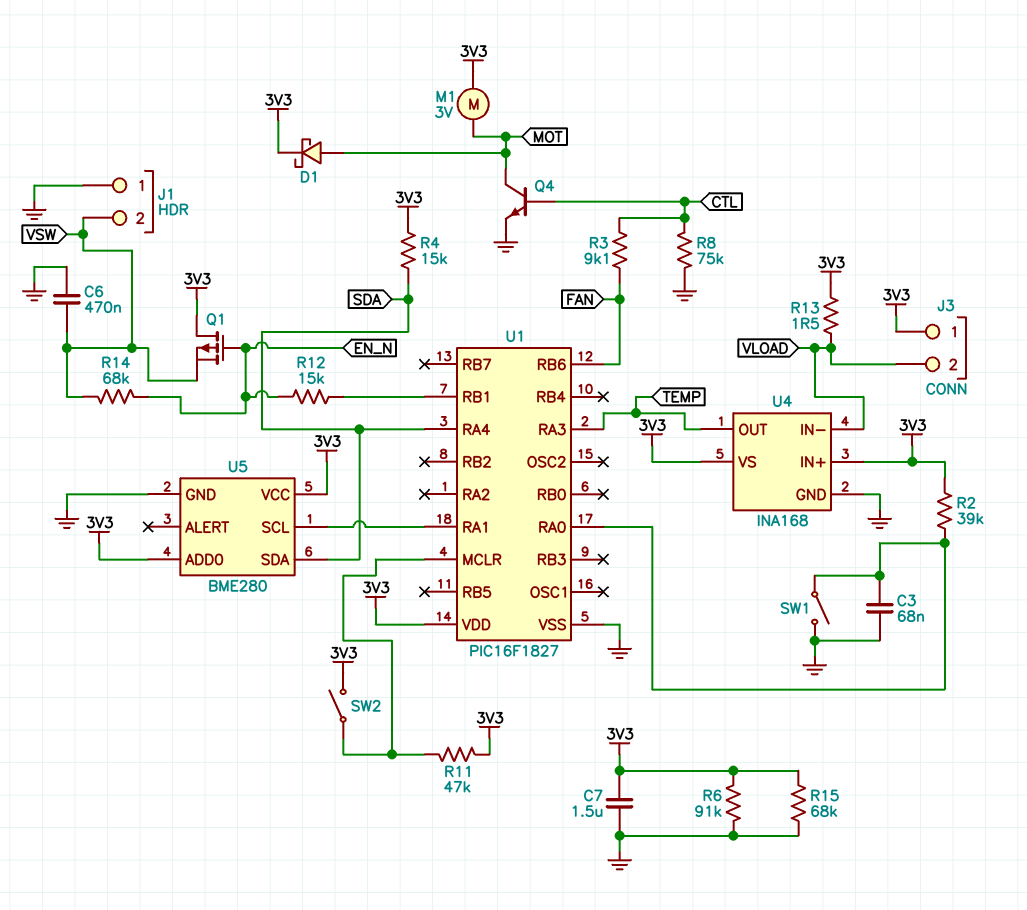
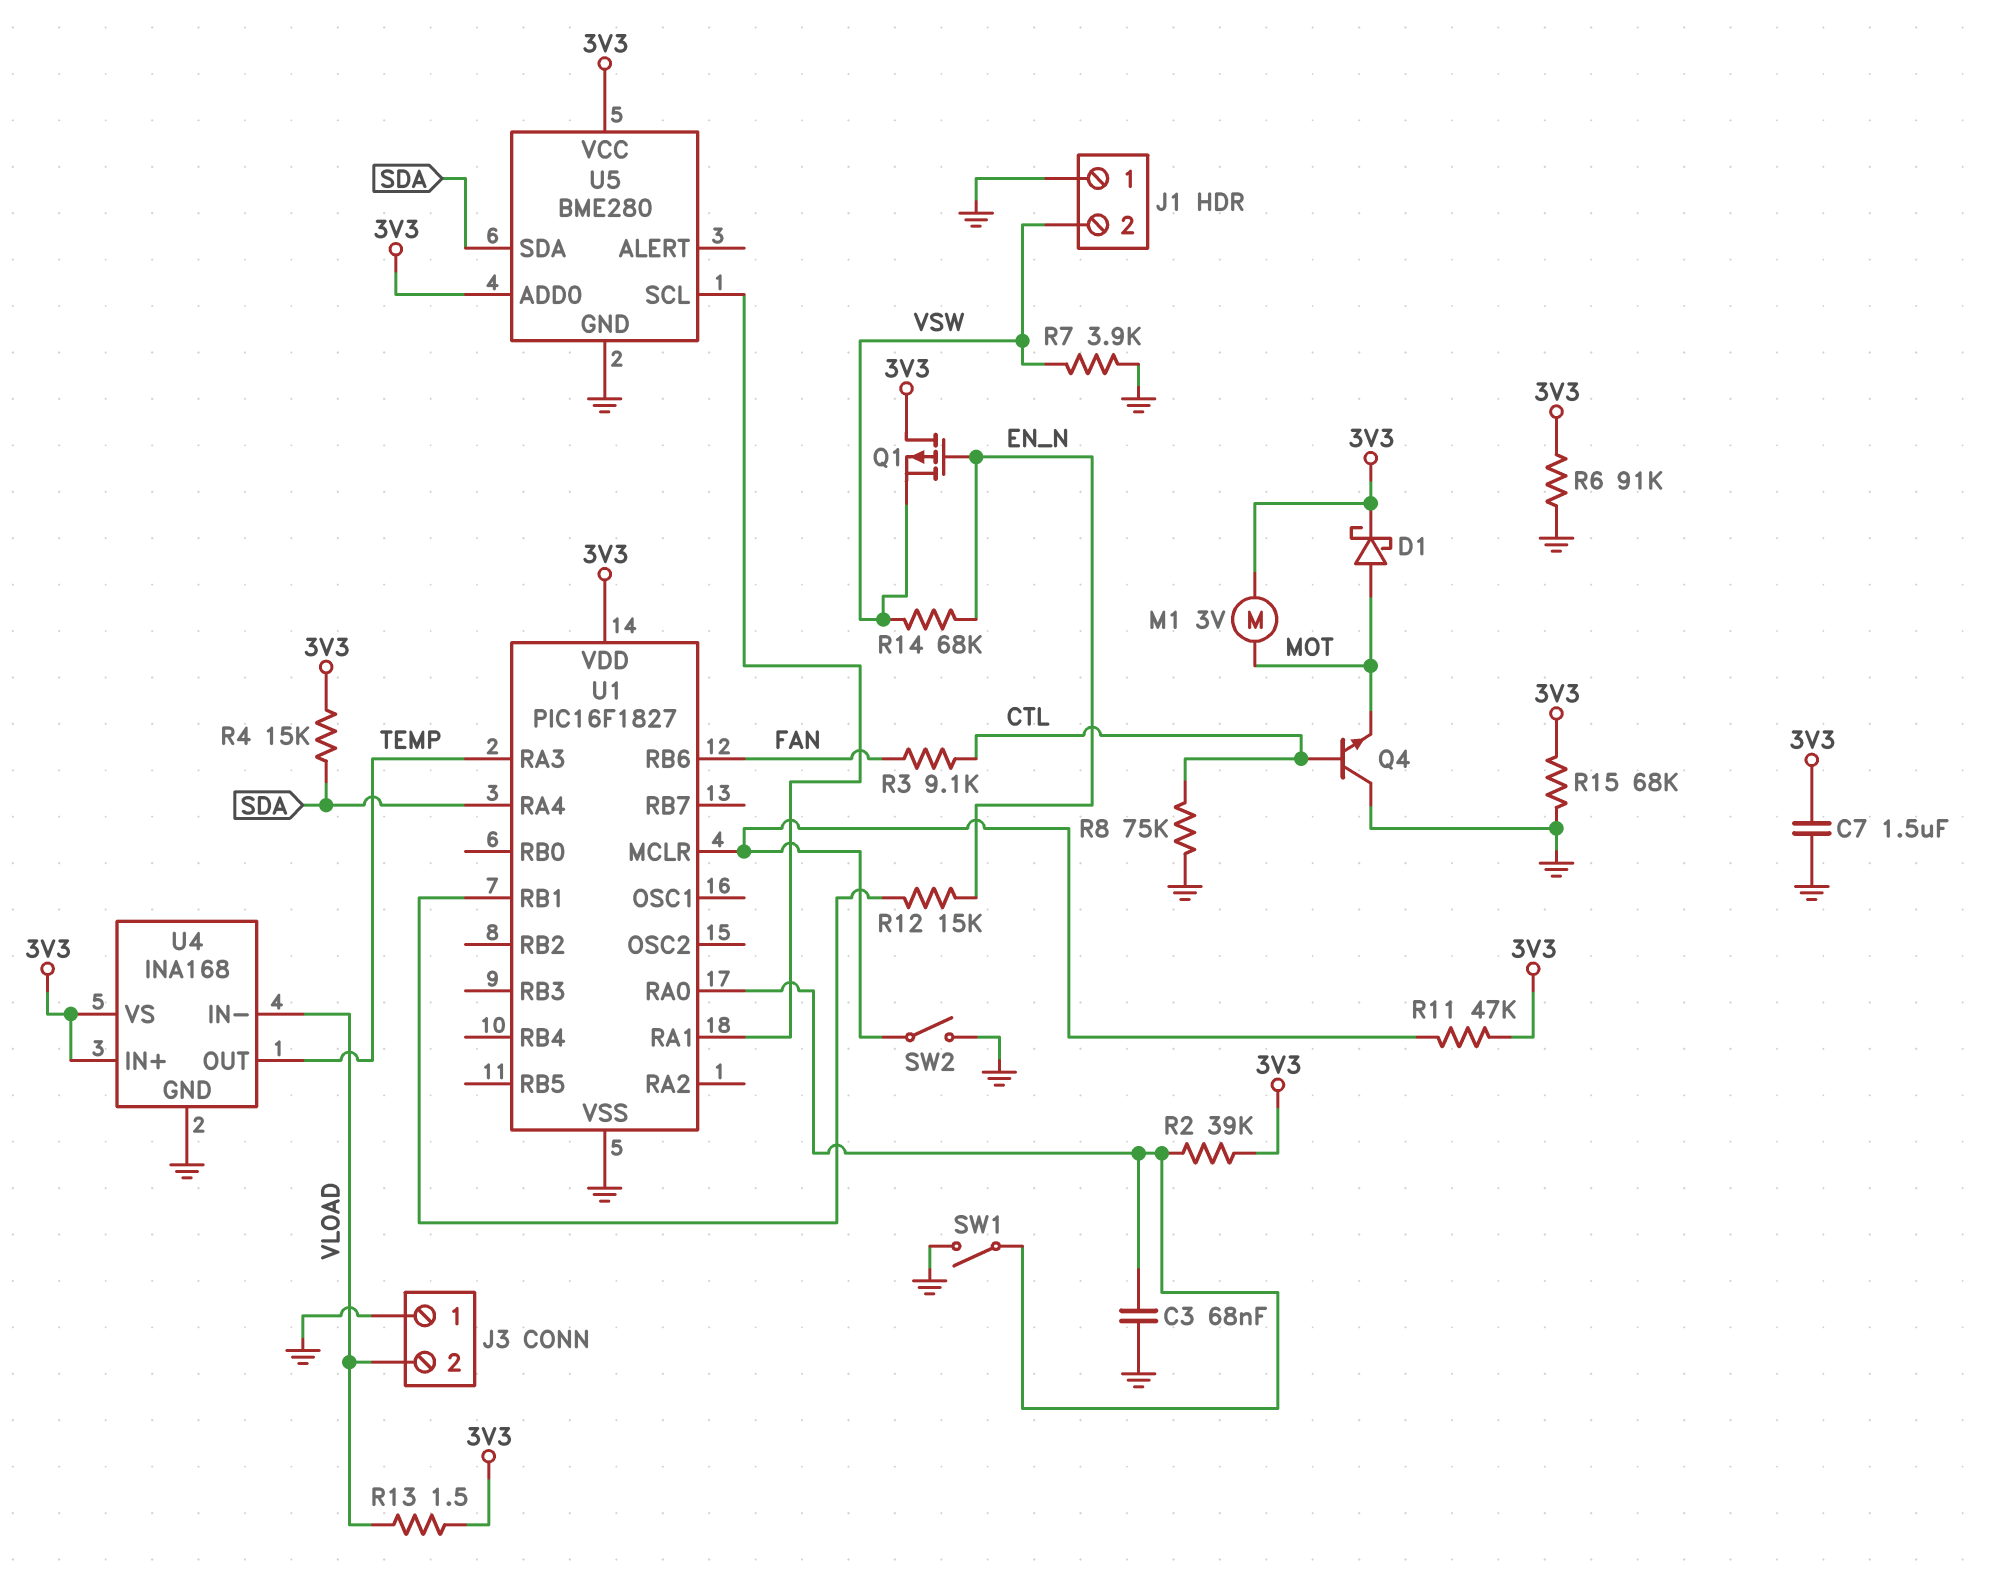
C6: 470nF (GND, VSW) -> none
J3 pin 1: 3V3 -> GND
Q4: NPN (B CTL, C MOT, E GND) -> NPN (B CTL, C GND, E MOT)
R7: none -> 3.9k (GND, VSW)
SW2: switch (3V3, U1/MCLR) -> switch (GND, U1/MCLR)

